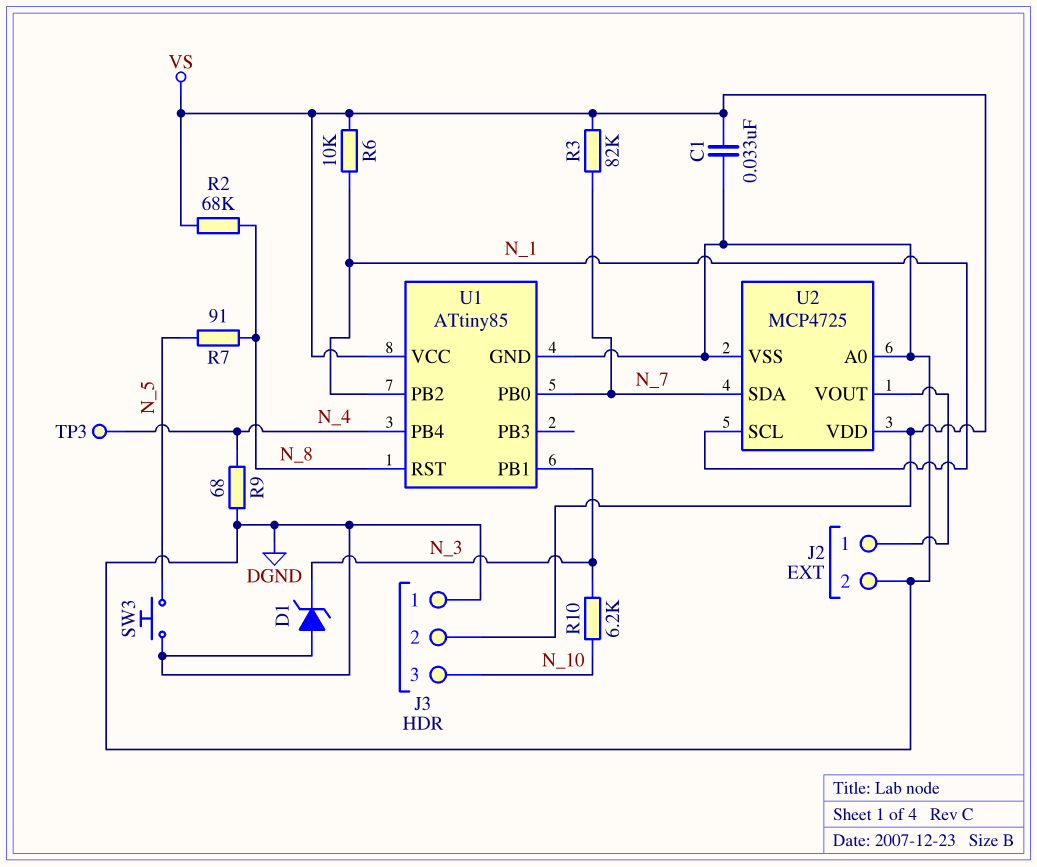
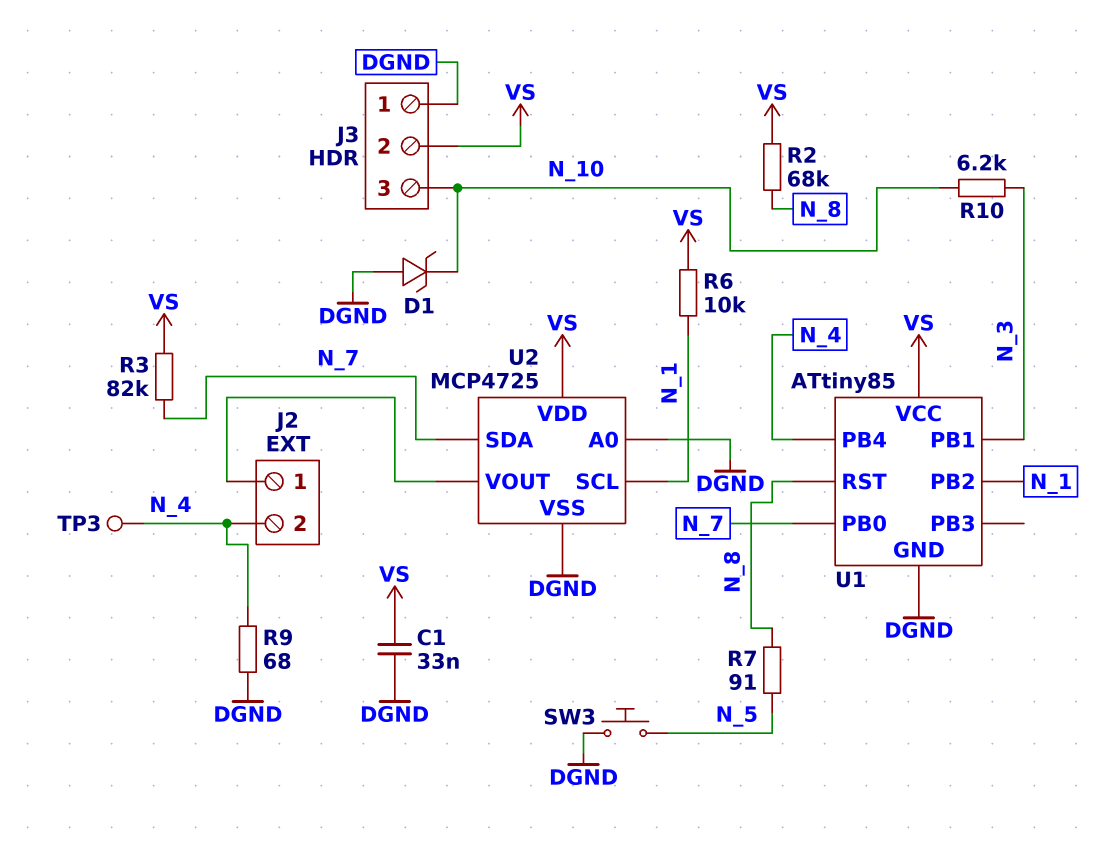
D1: zener (A DGND, K N_3) -> zener (A DGND, K N_10)
J2 pin 2: DGND -> N_4

